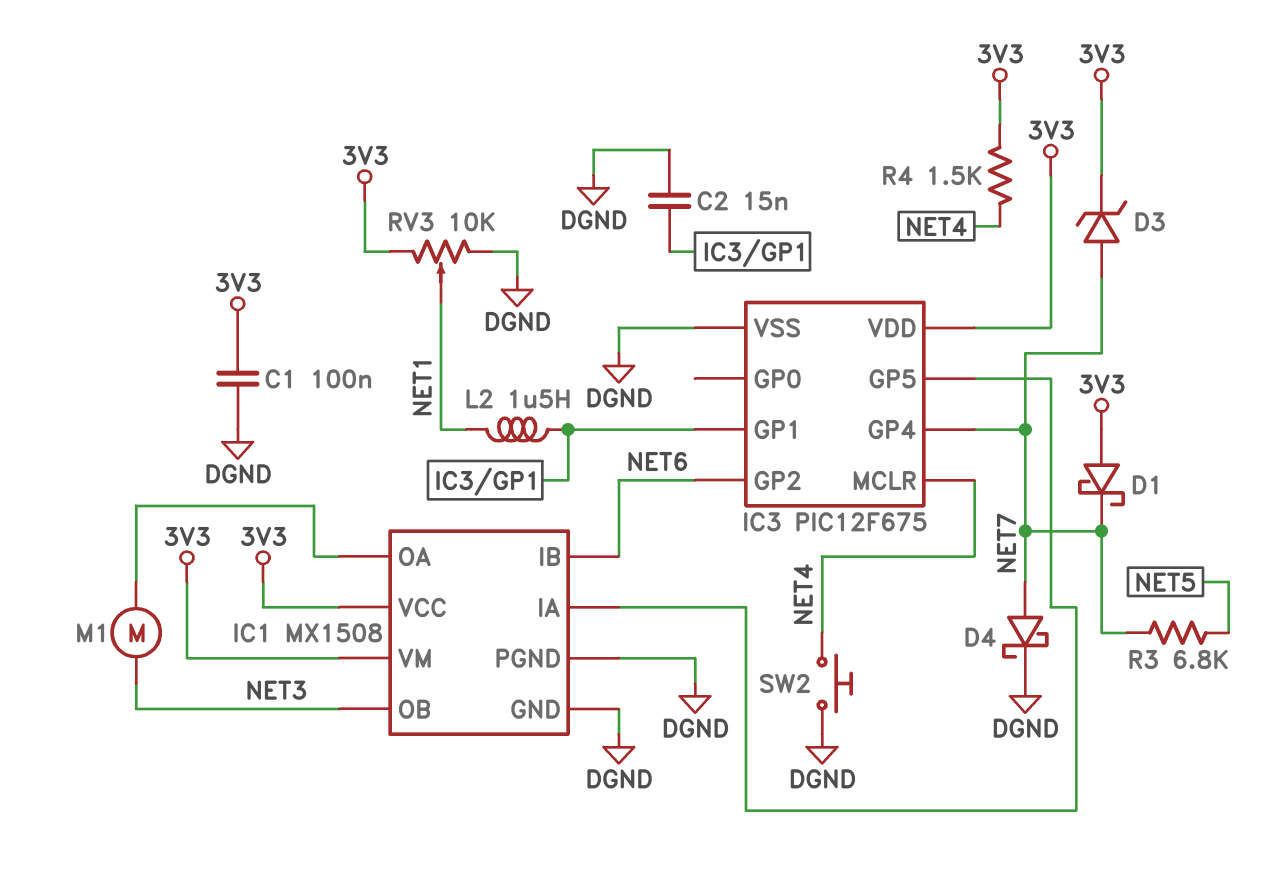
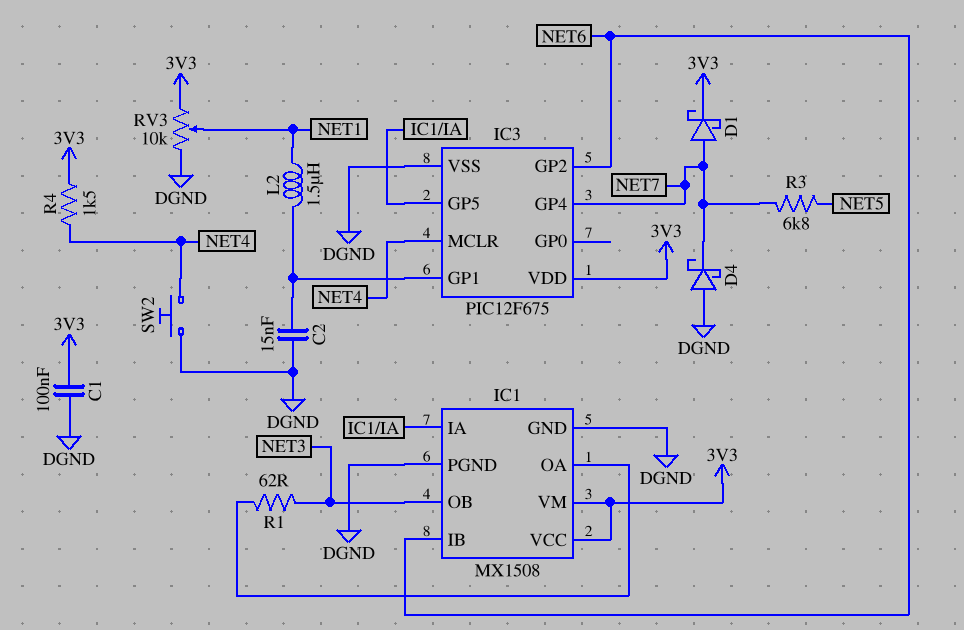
D1: schottky (A 3V3, K NET7) -> schottky (A NET7, K 3V3)
D3: zener (A NET7, K 3V3) -> none
D4: schottky (A NET7, K DGND) -> schottky (A DGND, K NET7)
M1: motor (IC1/OA, NET3) -> none
R1: none -> 62 (IC1/OA, NET3)

